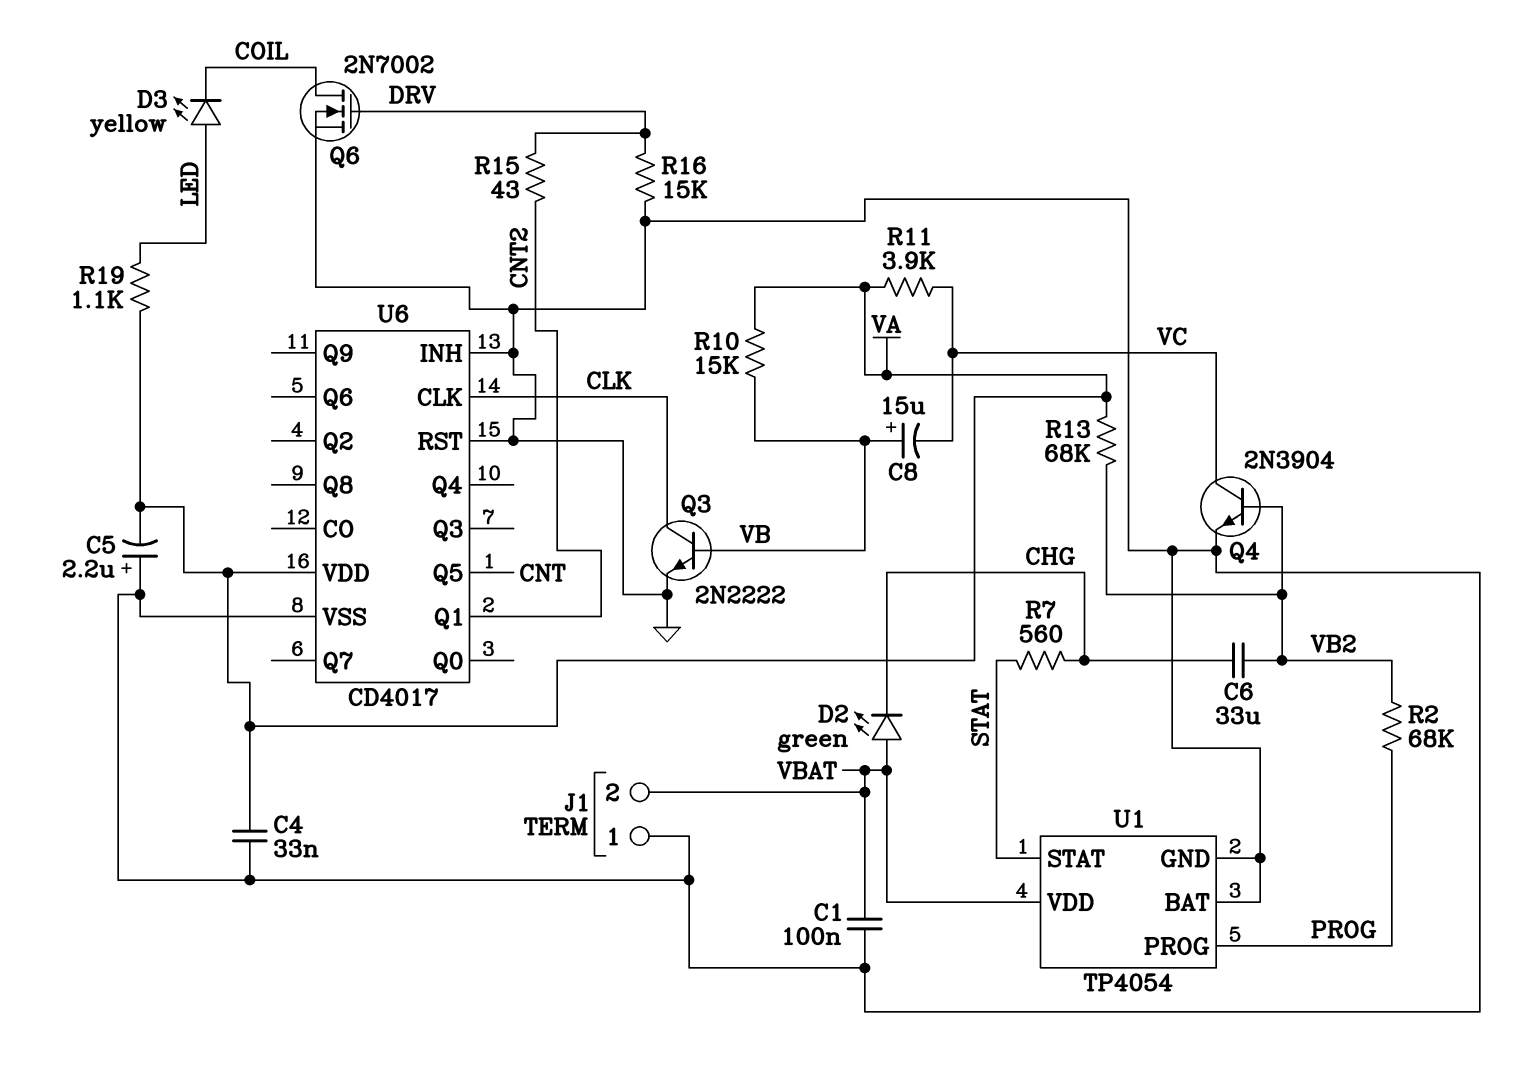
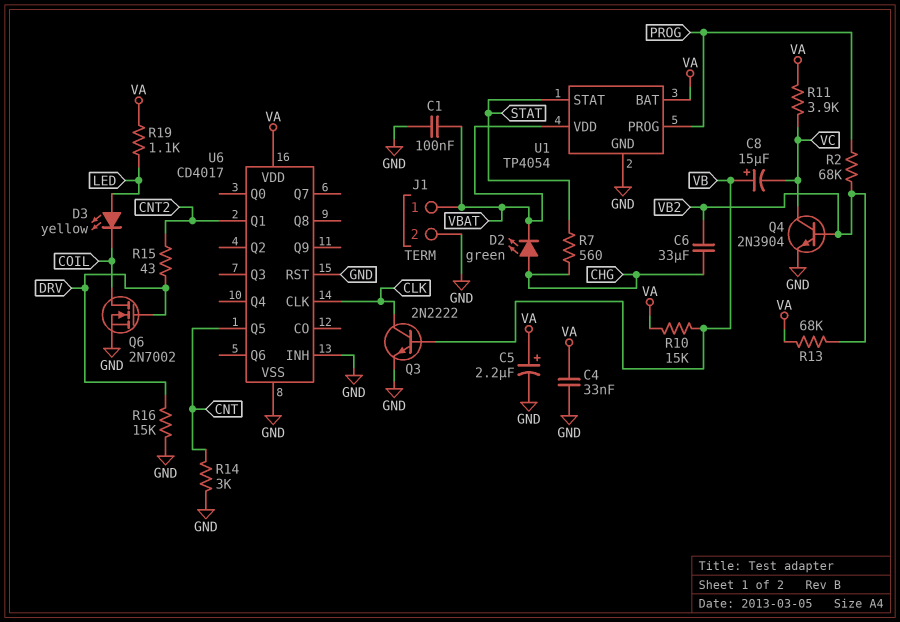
C5: 2.2uF (plus GND, minus VA) -> 2.2uF (plus VA, minus GND)
D2: LED green (A VBAT, K CHG) -> LED green (A CHG, K VBAT)
J1 pin 1: GND -> VBAT
J1 pin 2: VBAT -> GND
R14: none -> 3k (CNT, GND)
U1 pin BAT: GND -> VA

